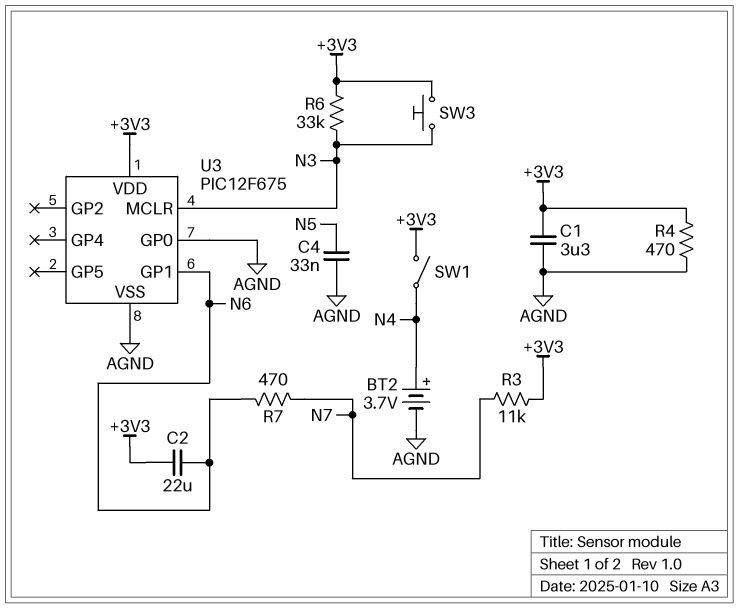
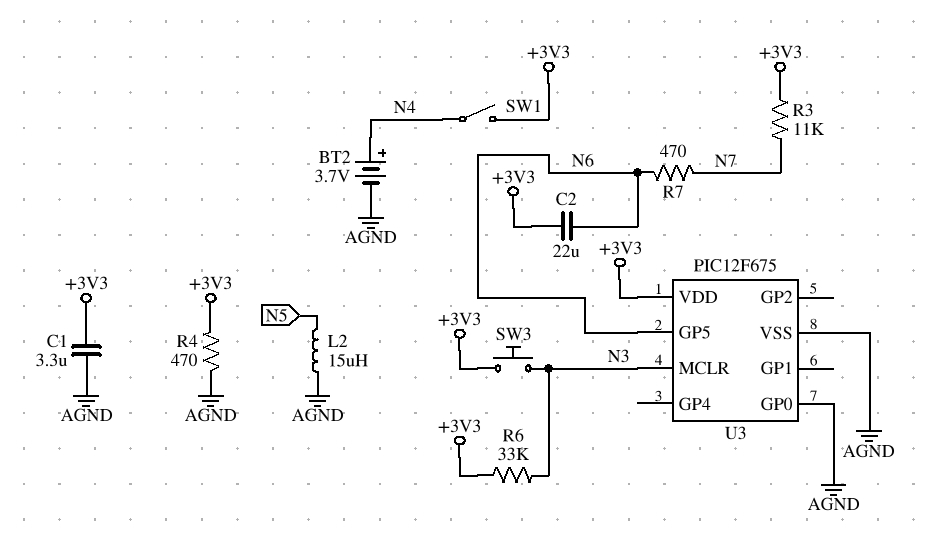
C4: 33nF (AGND, N5) -> none
L2: none -> 15uH (AGND, N5)
U3 pin GP1: N6 -> none
U3 pin GP5: none -> N6

